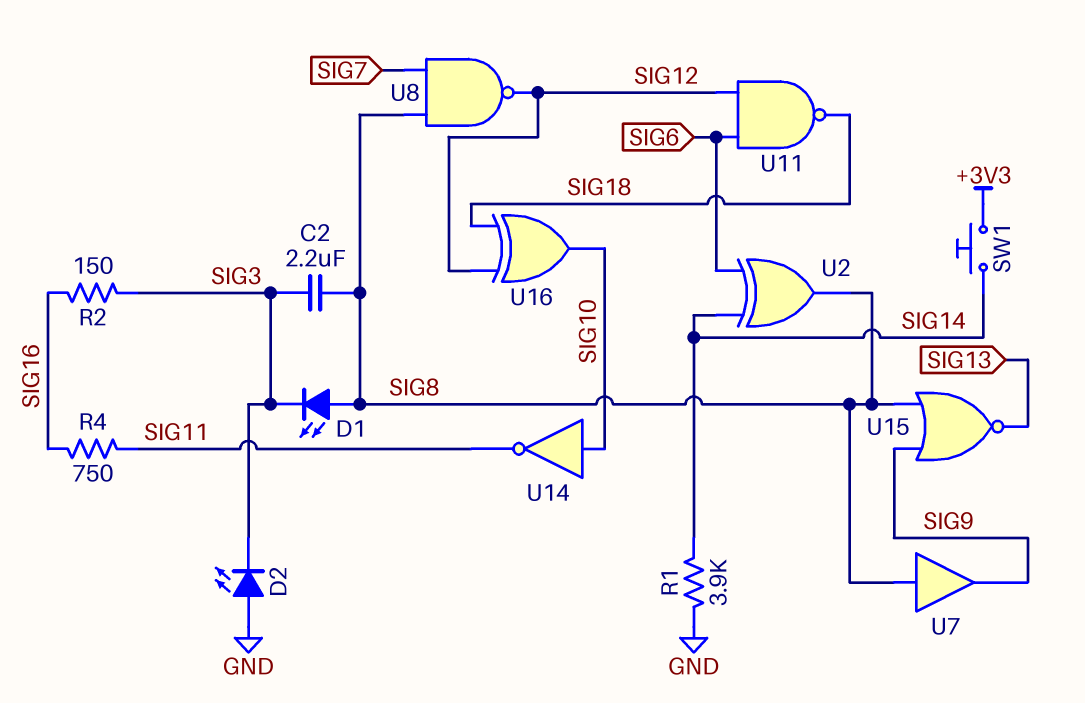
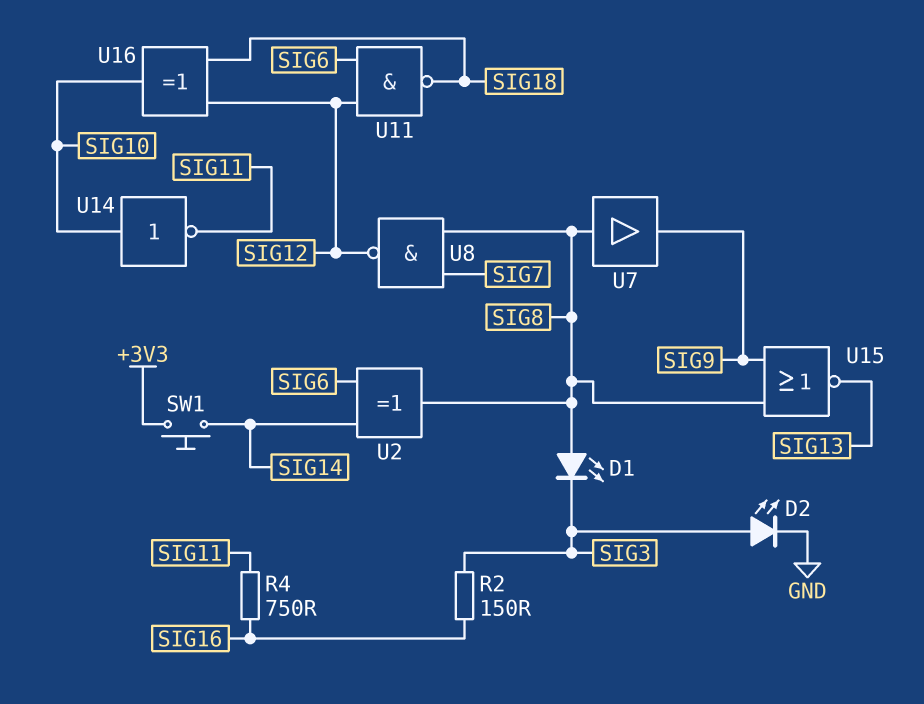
C2: 2.2uF (SIG3, SIG8) -> none
D2: LED (A GND, K SIG3) -> LED (A SIG3, K GND)
R1: 3.9k (GND, SIG14) -> none

